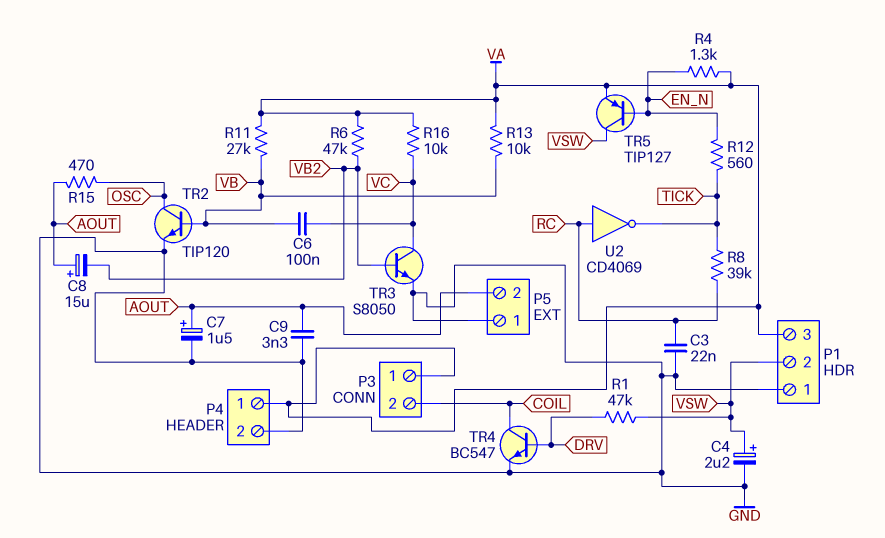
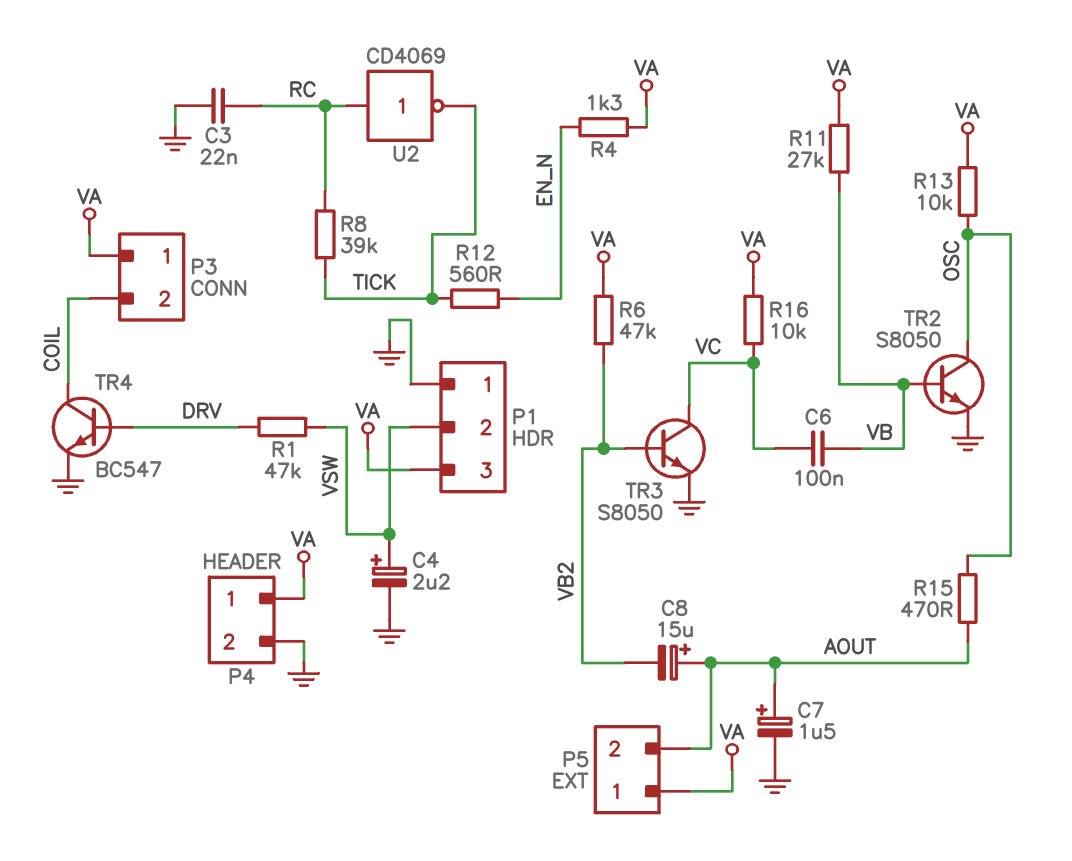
C9: 3.3nF (AOUT, GND) -> none
P5 pin 1: GND -> VA
R13: 10k (VA, VB) -> 10k (OSC, VA)
TR2: NPN TIP120 (B VB, C OSC, E GND) -> NPN S8050 (B VB, C OSC, E GND)
TR5: PNP TIP127 (B EN_N, C VSW, E VA) -> none

